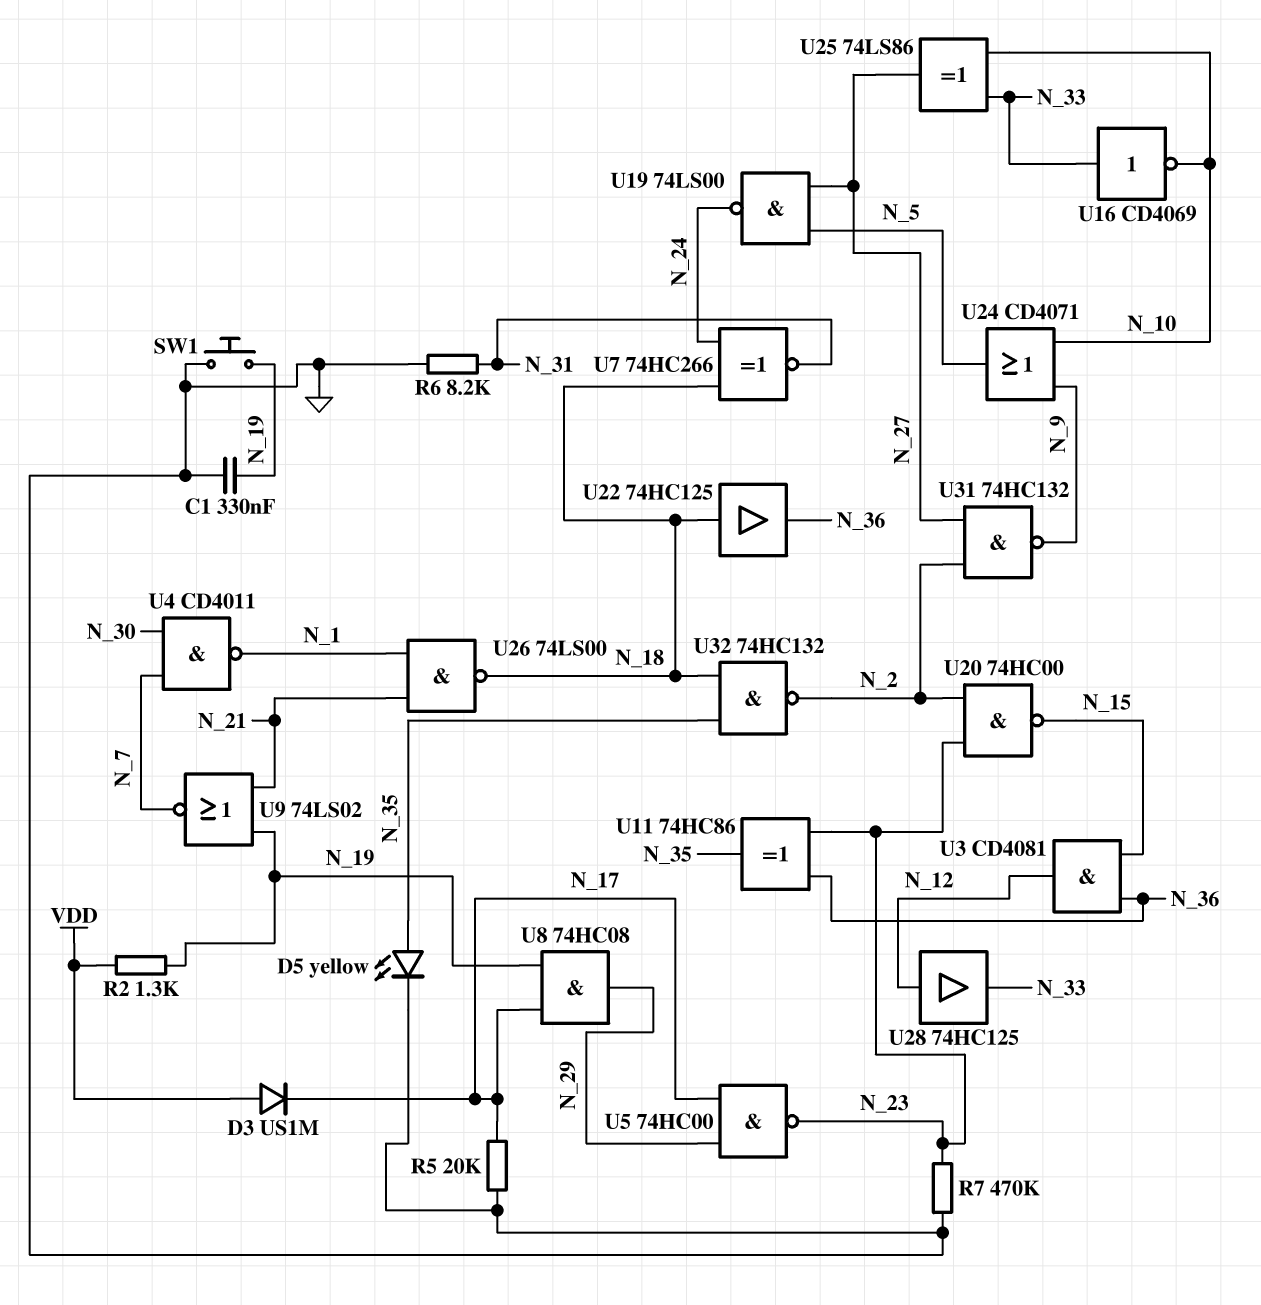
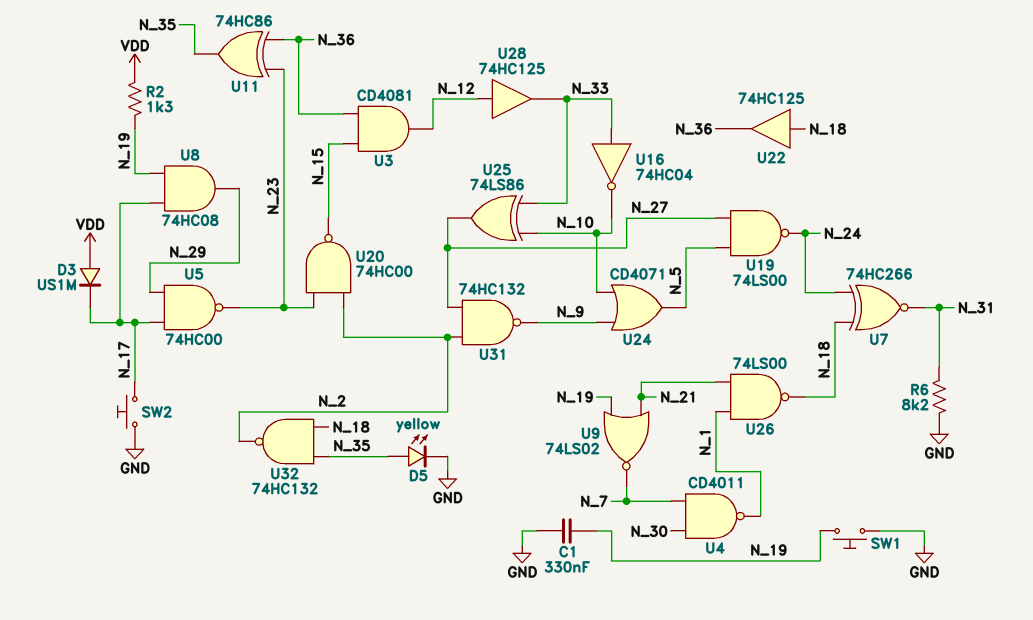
R5: 20k (GND, N_17) -> none
R7: 470k (GND, N_23) -> none
SW2: none -> button (GND, N_17)
U16: NOT CD4069 (in N_33, out N_10) -> NOT 74HC04 (in N_33, out N_10)

